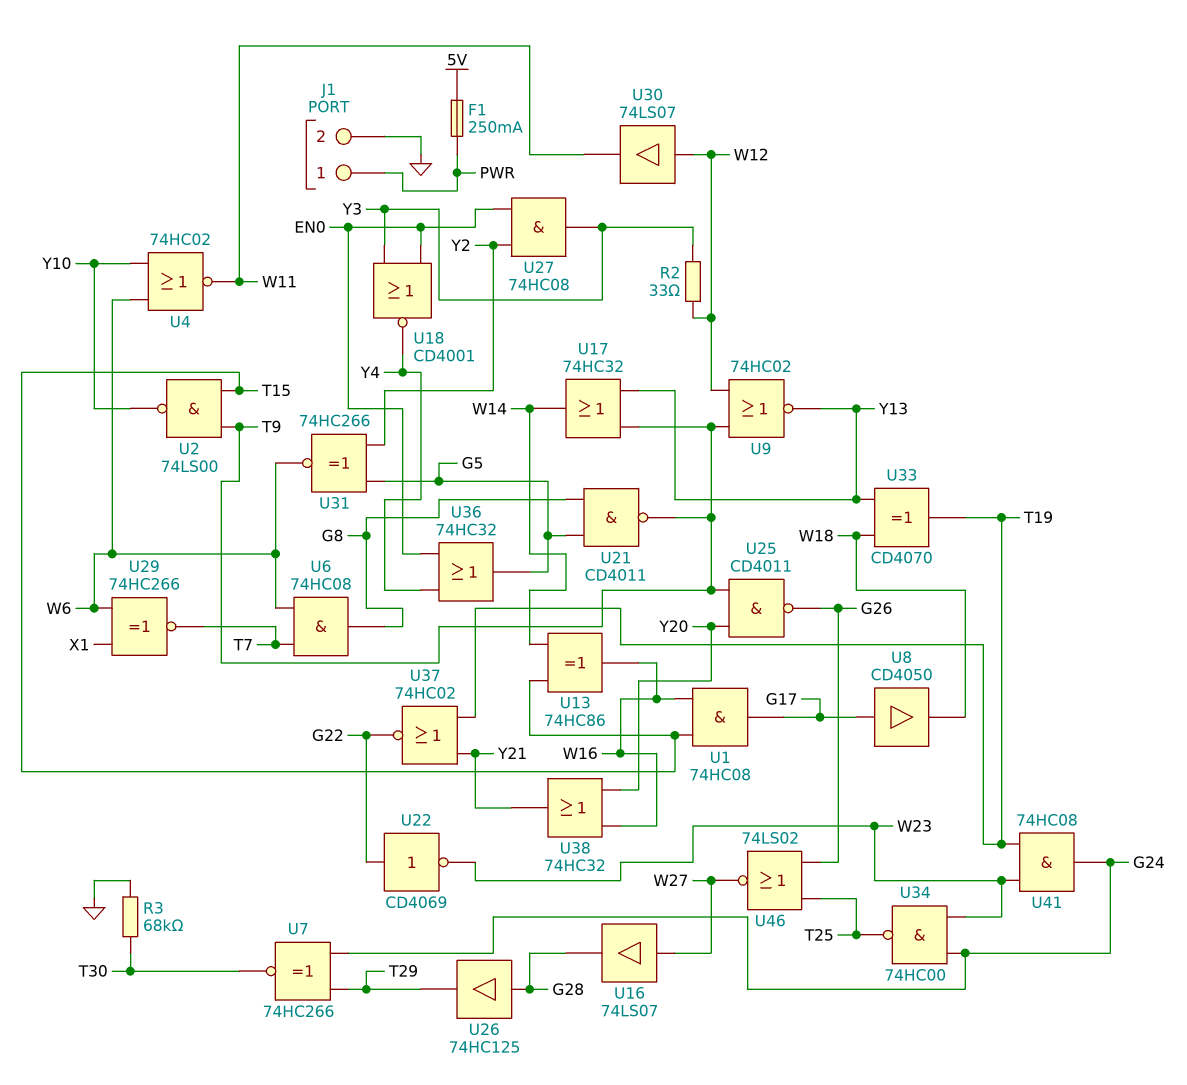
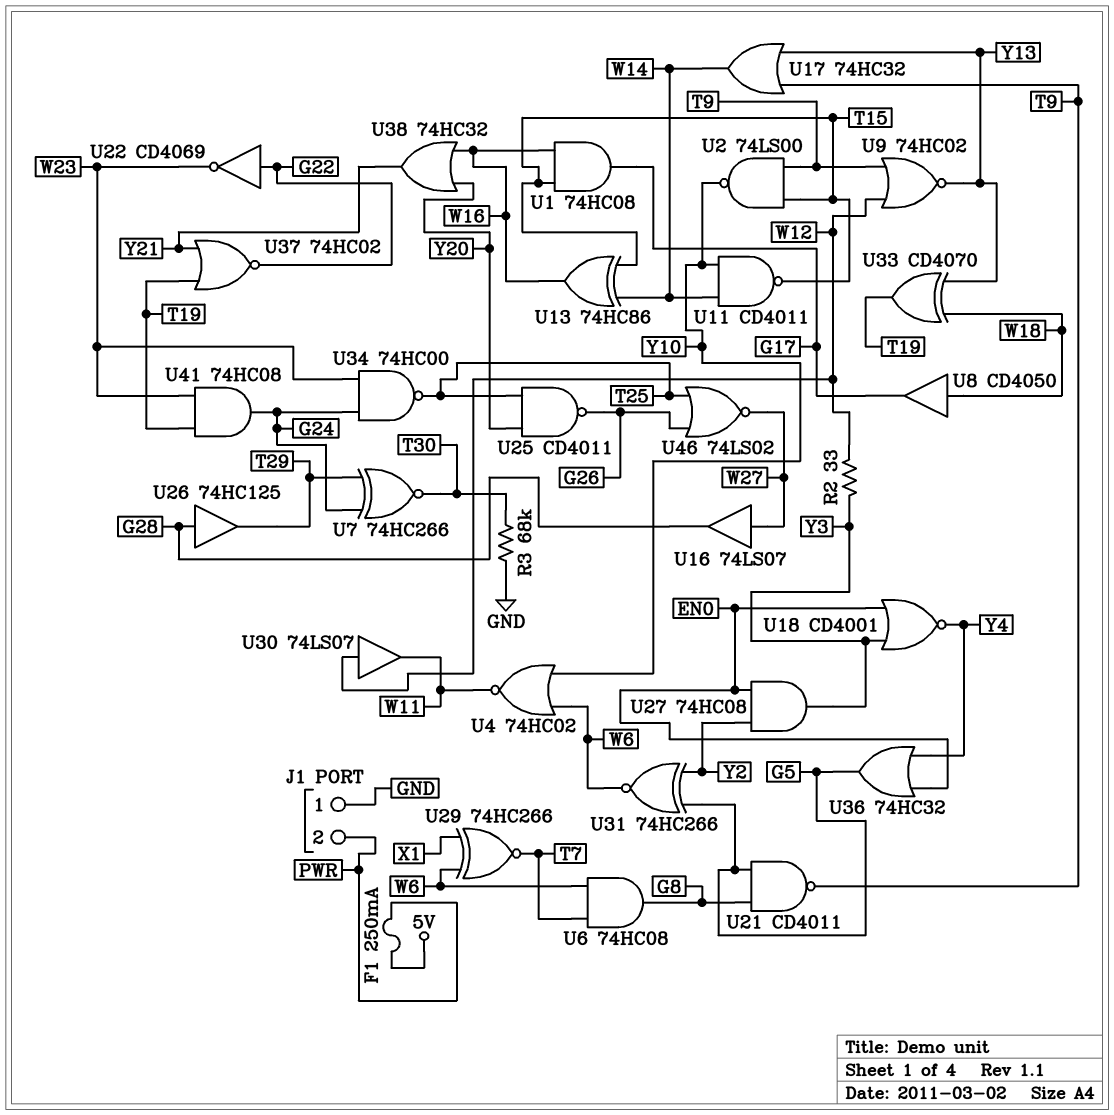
J1 pin 1: PWR -> GND
J1 pin 2: GND -> PWR
U8: buffer CD4050 (in G17, out W18) -> buffer CD4050 (in W18, out G17)
U11: none -> NAND CD4011 (in W14, in Y10, out T15)
U25: NAND CD4011 (in T9, in Y20, out G26) -> NAND CD4011 (in T25, in Y20, out G26)

